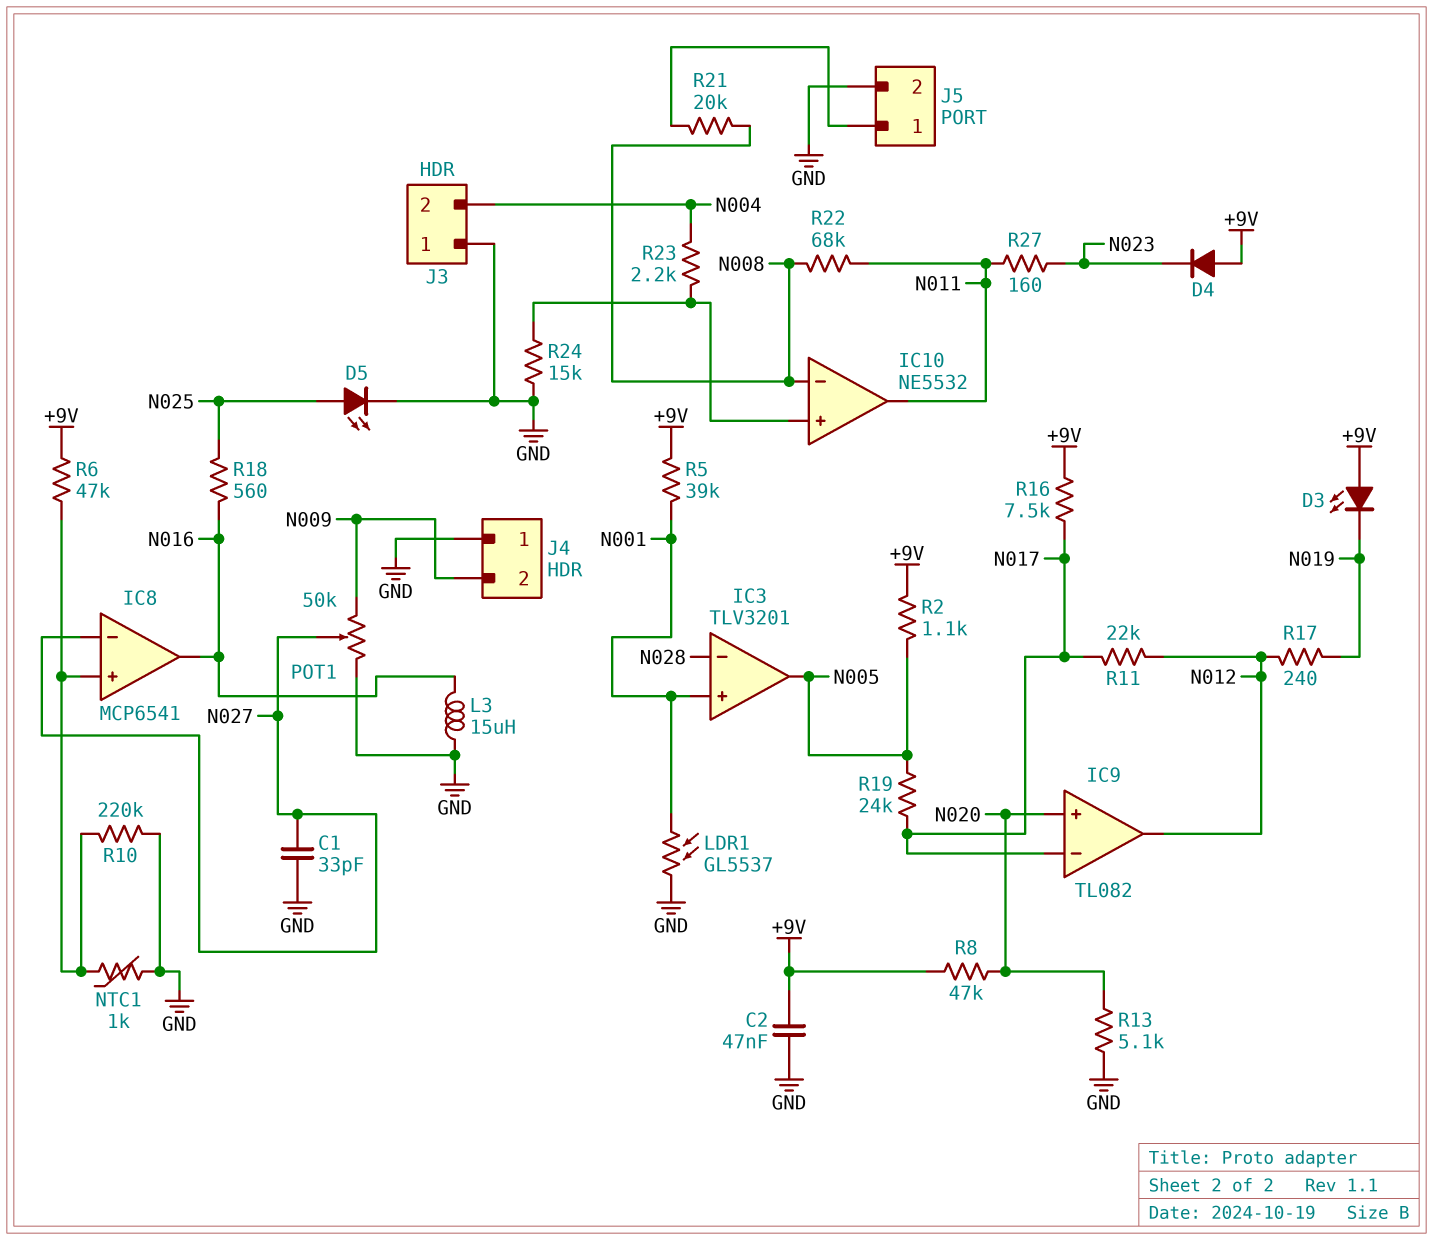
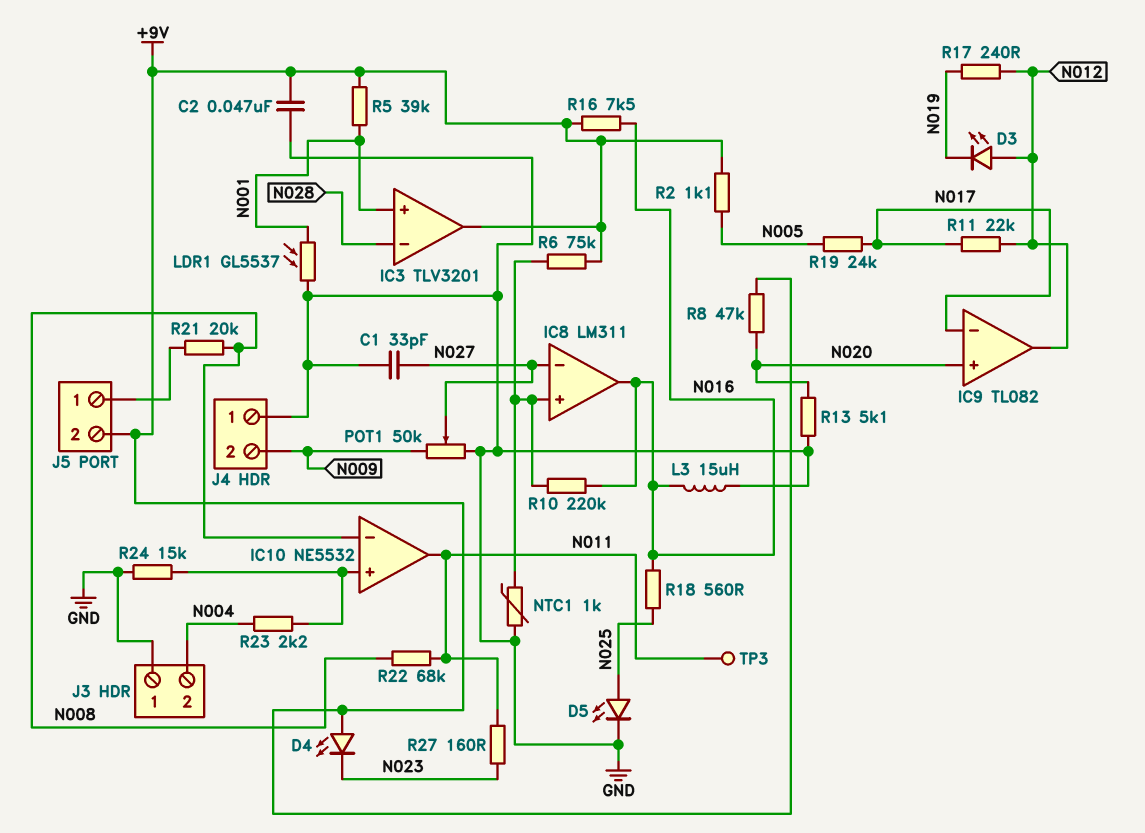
D3: LED (A +9V, K N019) -> LED (A N012, K N019)
D4: diode (A +9V, K N023) -> LED (A +9V, K N023)
IC3 pin out: N005 -> +9V
IC8: MCP6541 -> LM311
J5 pin 2: GND -> +9V
R6: 47k (+9V, IC8/in+) -> 75k (+9V, IC8/in+)
R10: 220k (GND, IC8/in+) -> 220k (IC8/in+, N016)
R16: 7.5k (+9V, N017) -> 7.5k (+9V, N016)
TP3: none -> test point (N011)

